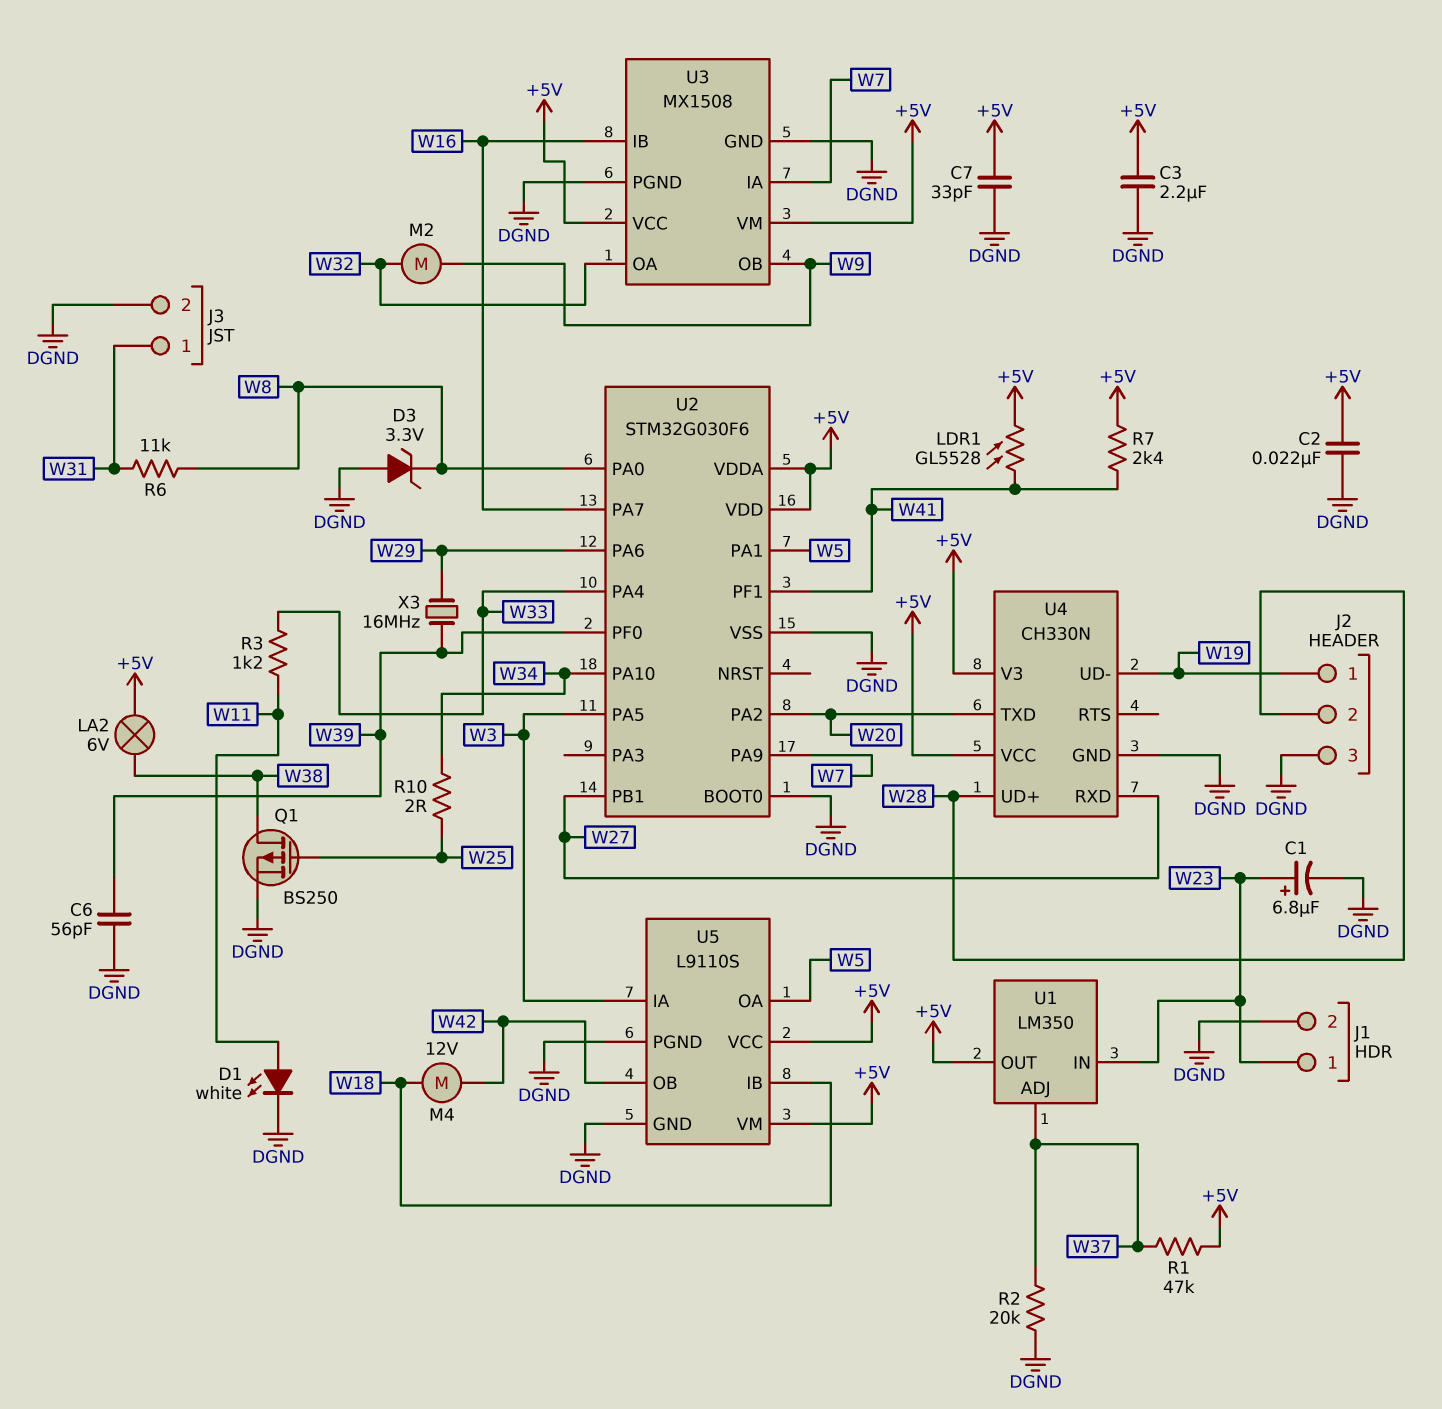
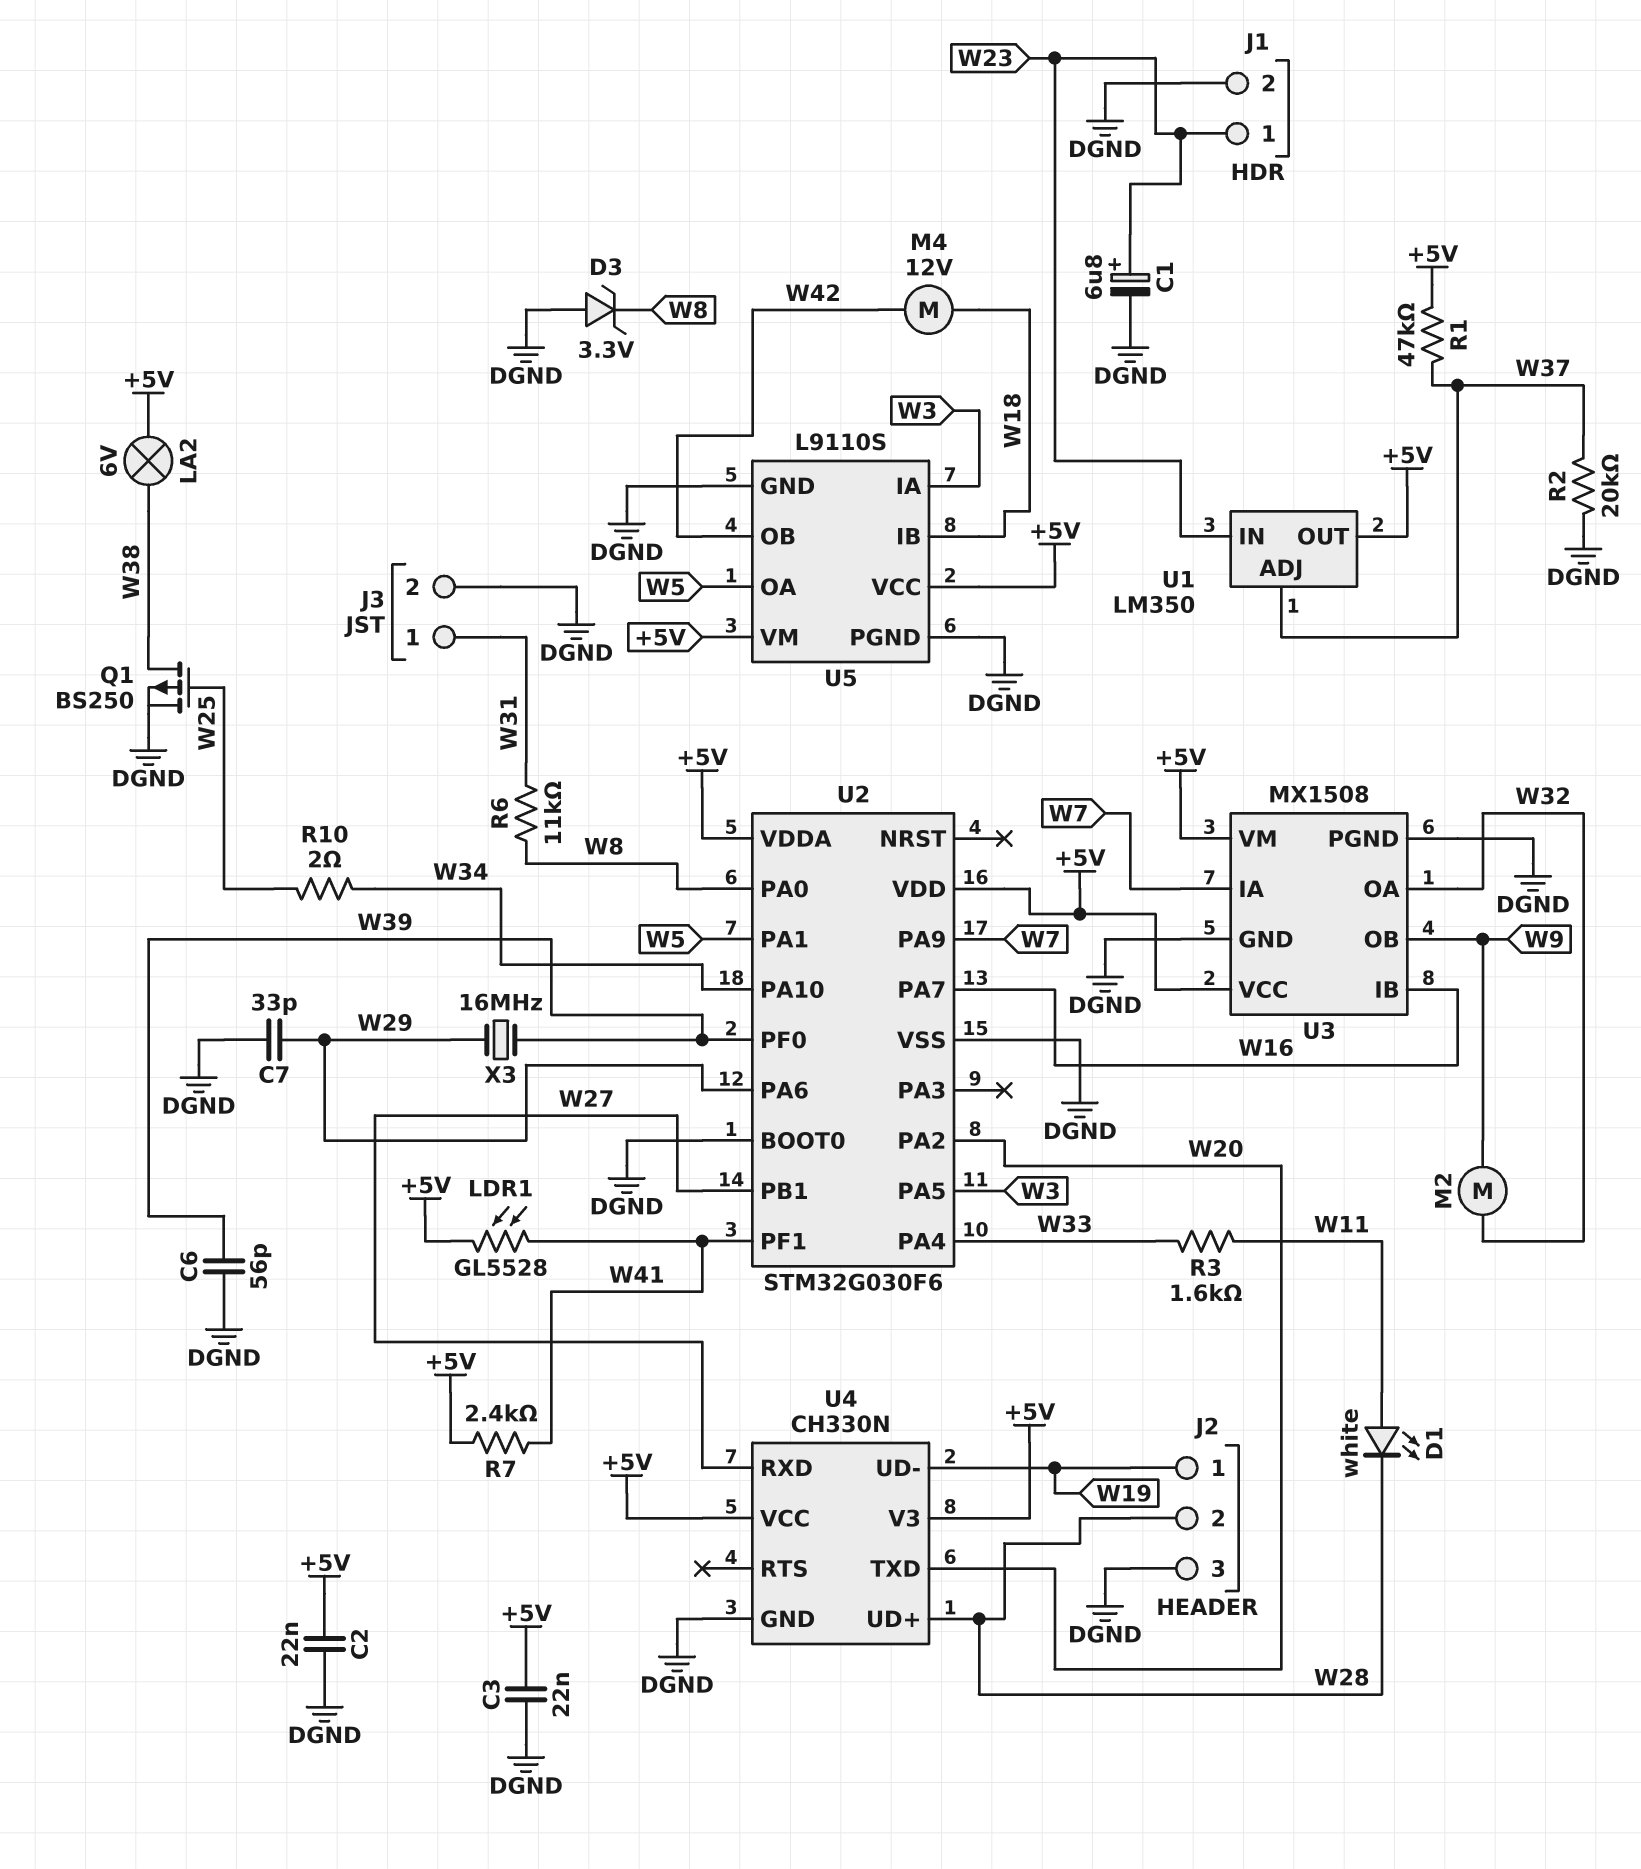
C3: 2.2uF (+5V, DGND) -> 22nF (+5V, DGND)
C7: 33pF (+5V, DGND) -> 33pF (DGND, W29)
D1: LED white (A W11, K DGND) -> LED white (A W11, K W28)
R3: 1.2k (W11, W33) -> 1.6k (W11, W33)

